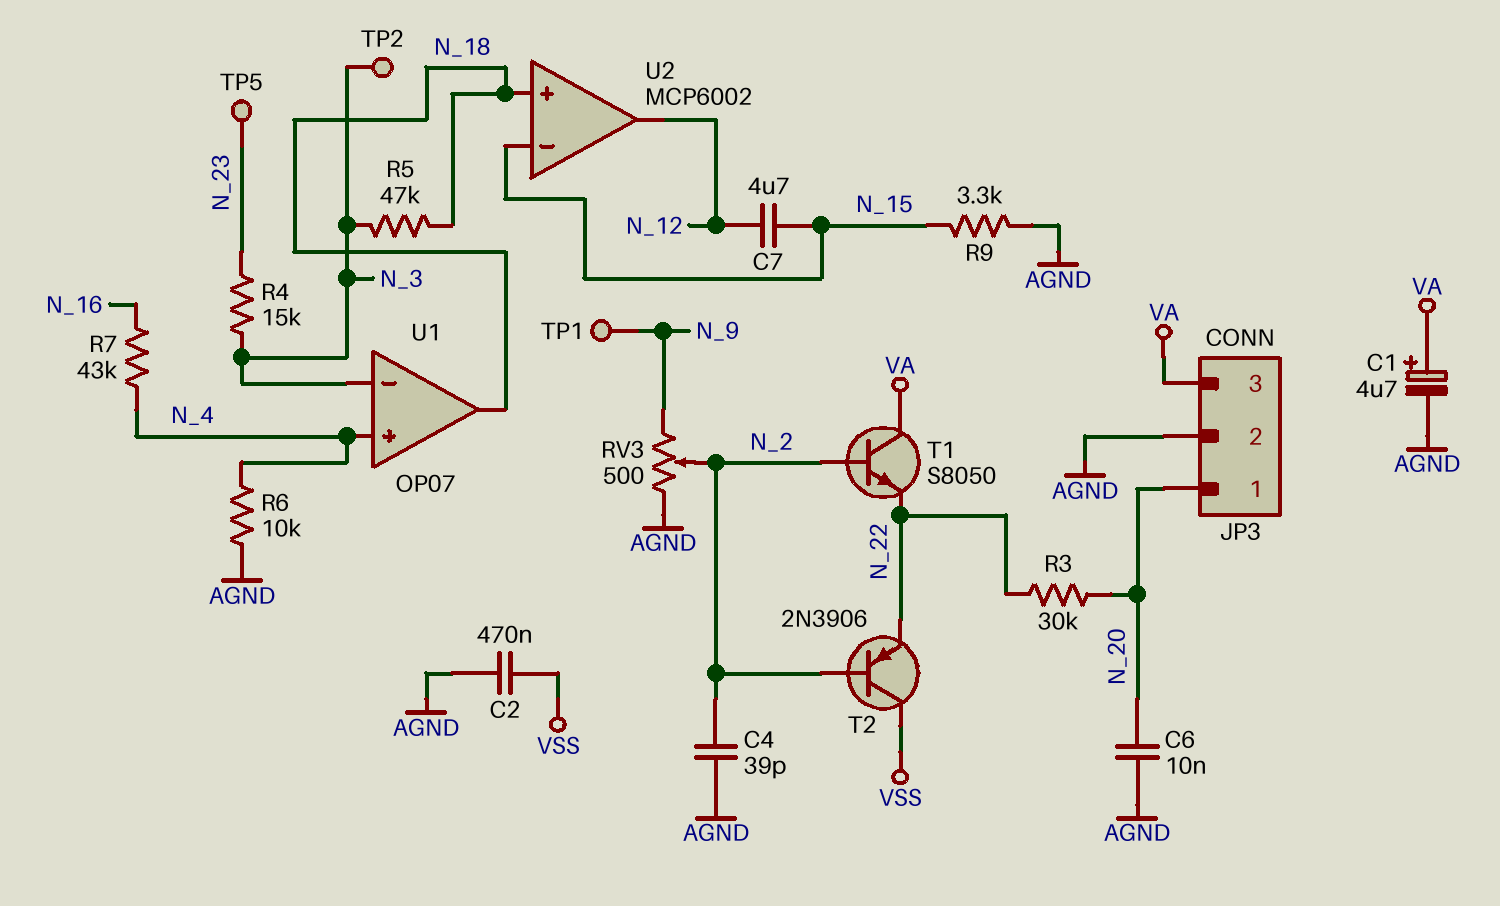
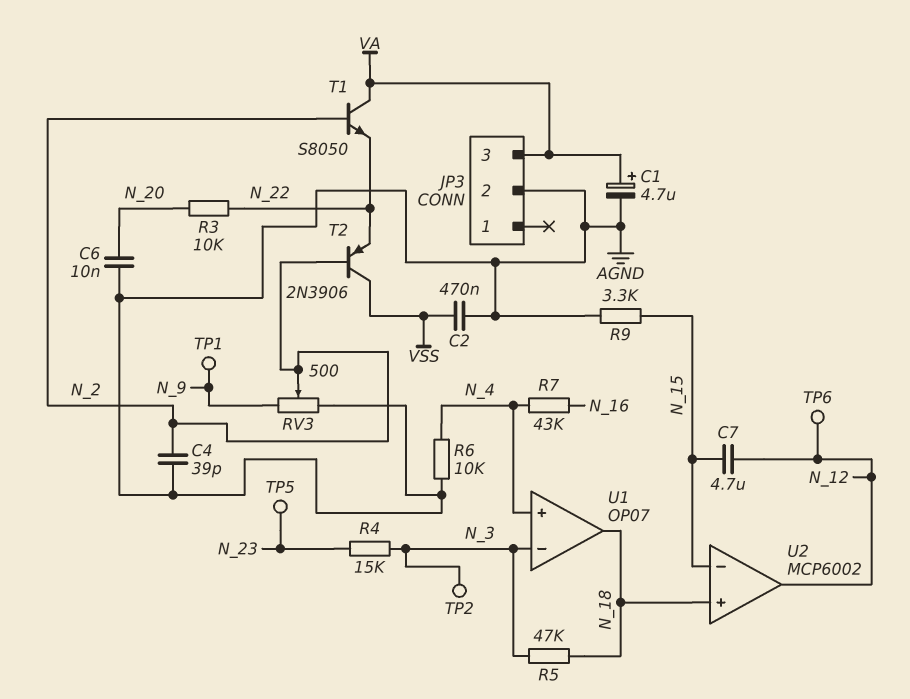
JP3 pin 1: N_20 -> none
R3: 30k (N_20, N_22) -> 10k (N_20, N_22)
TP6: none -> test point (N_12)

